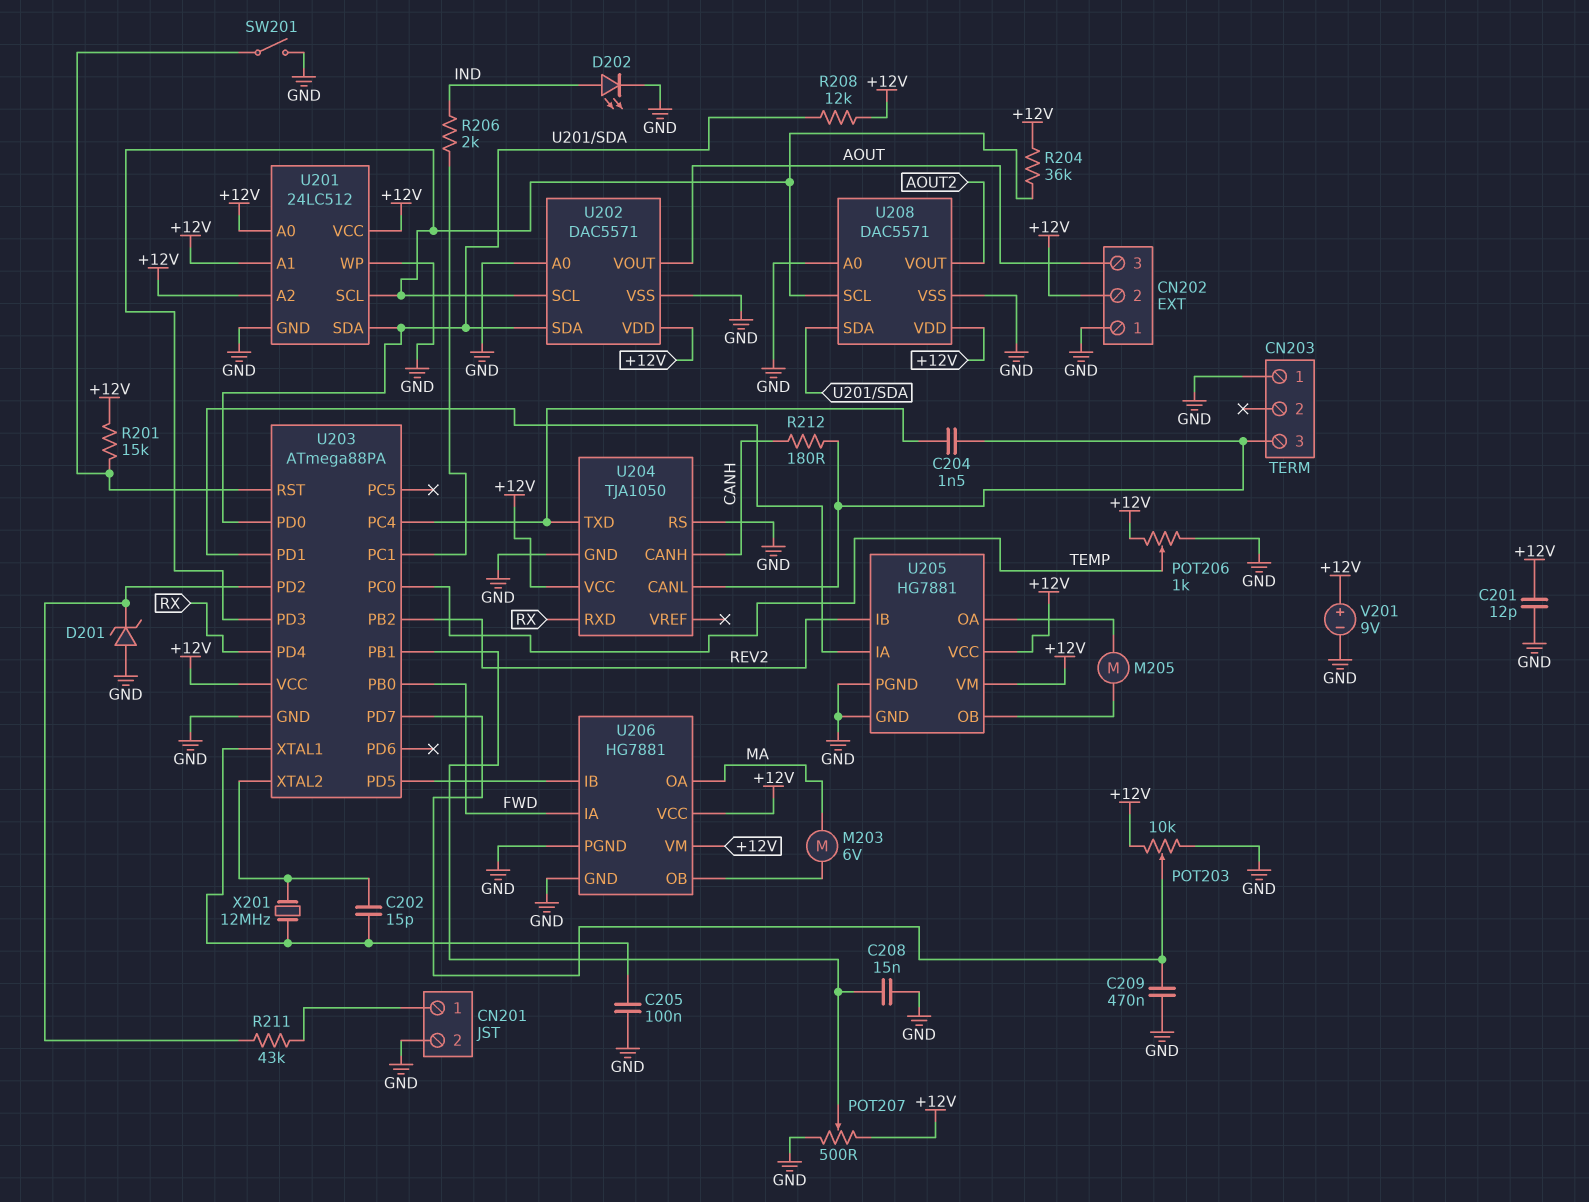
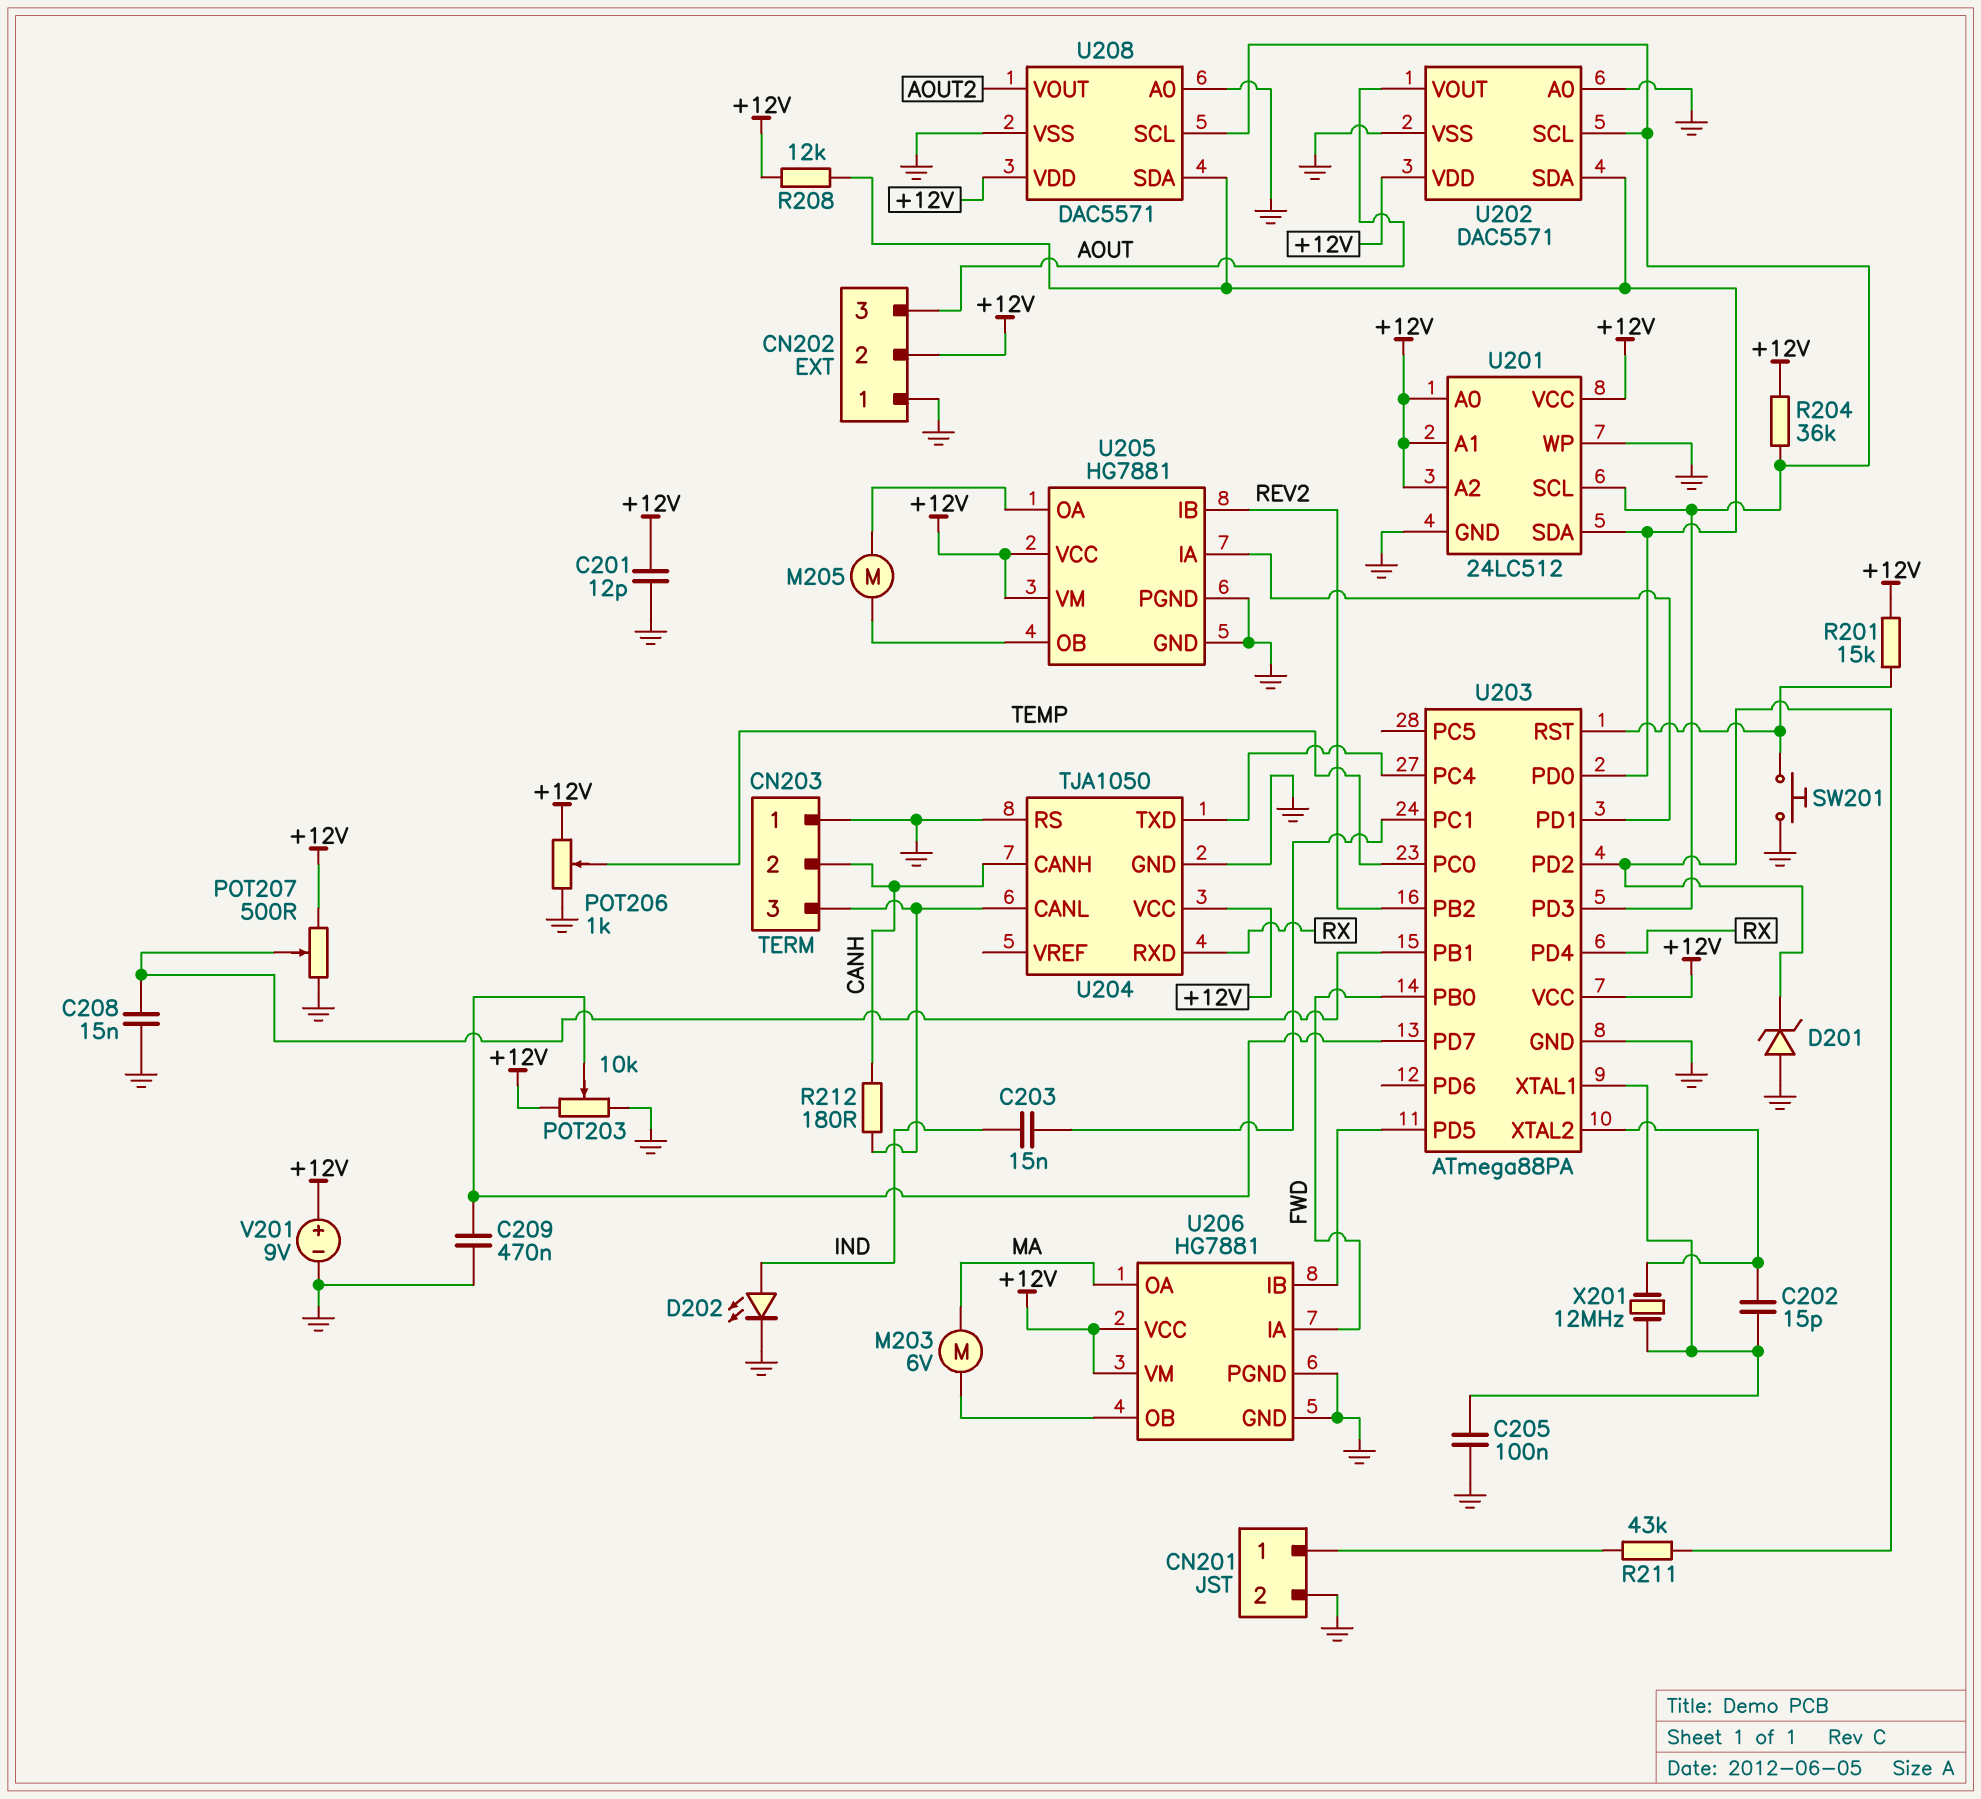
C203: none -> 15nF (IND, U203/PC1)
C204: 1.5nF (CN203/3, U203/PC4) -> none
CN203 pin 2: none -> CANH
R206: 2k (IND, U203/PC1) -> none
SW201: switch (GND, U203/RST) -> button (GND, U203/RST)

